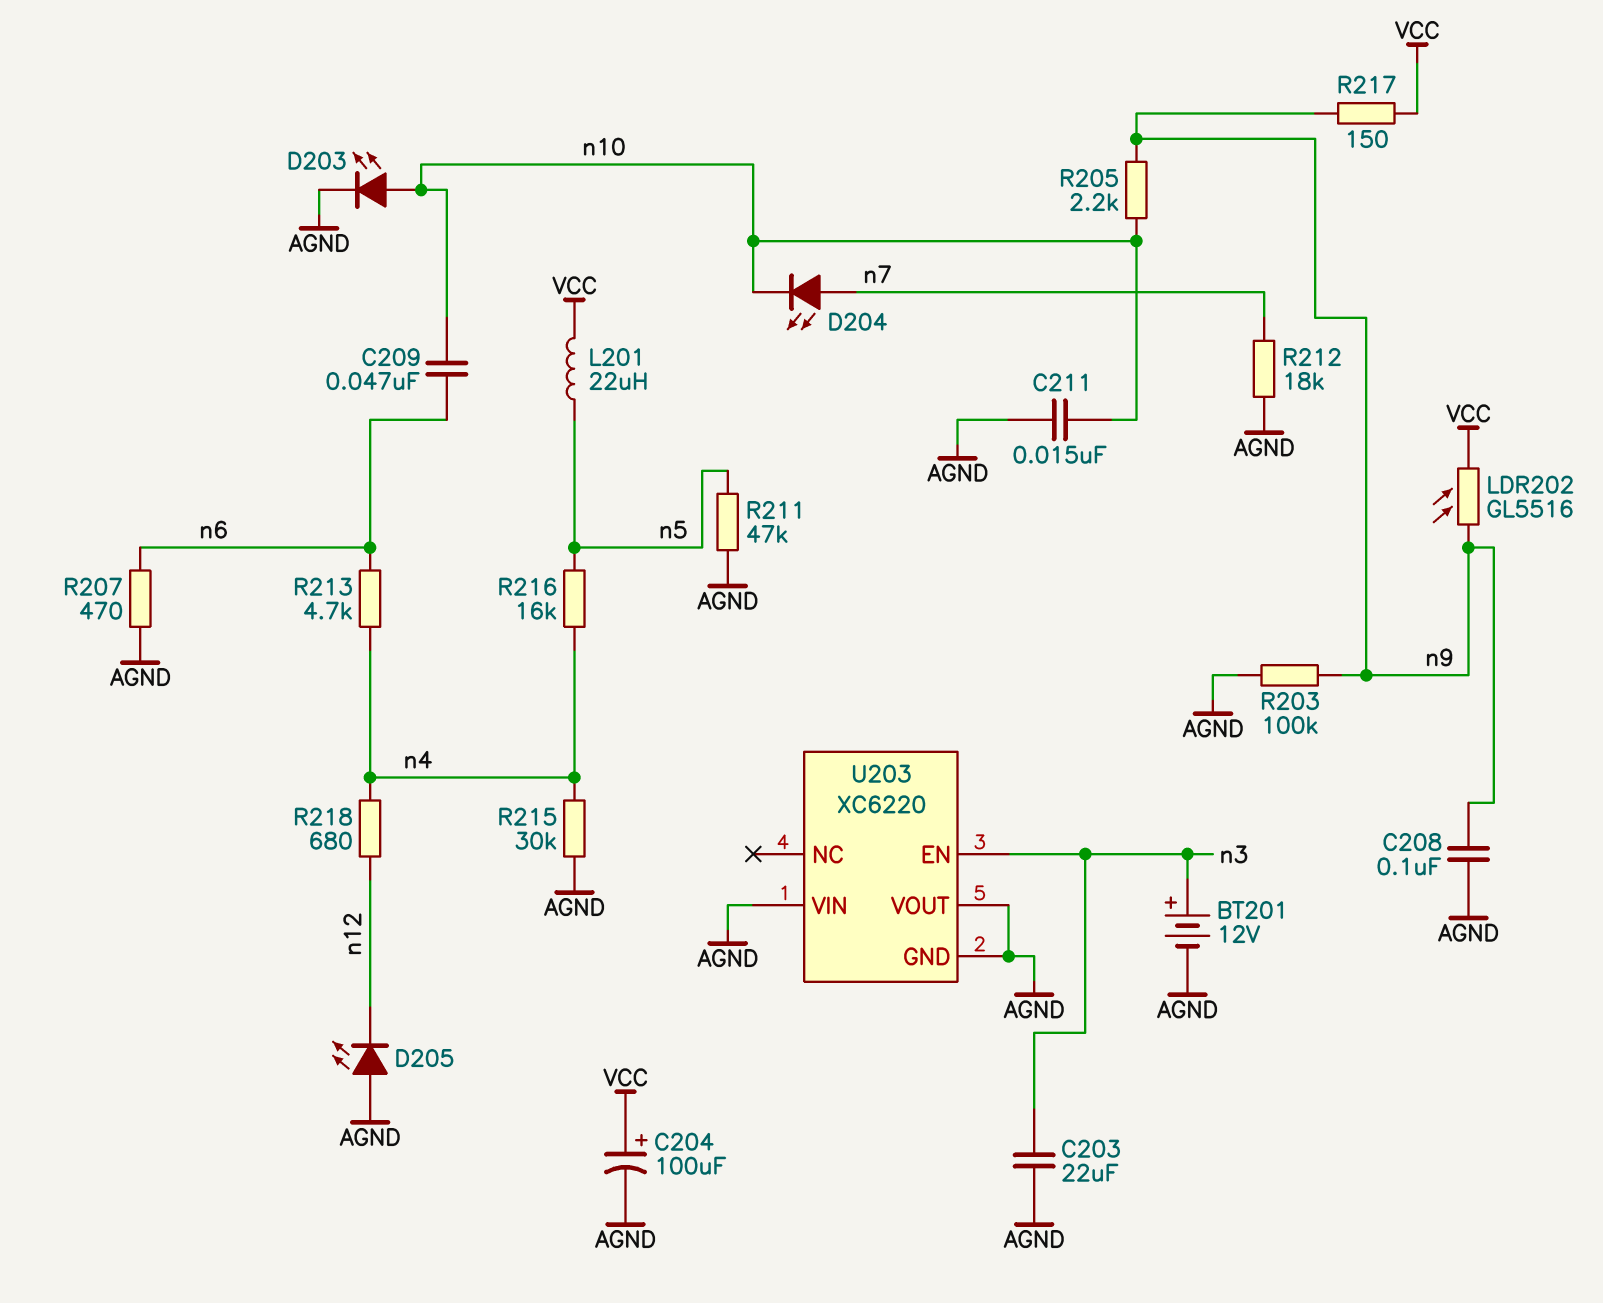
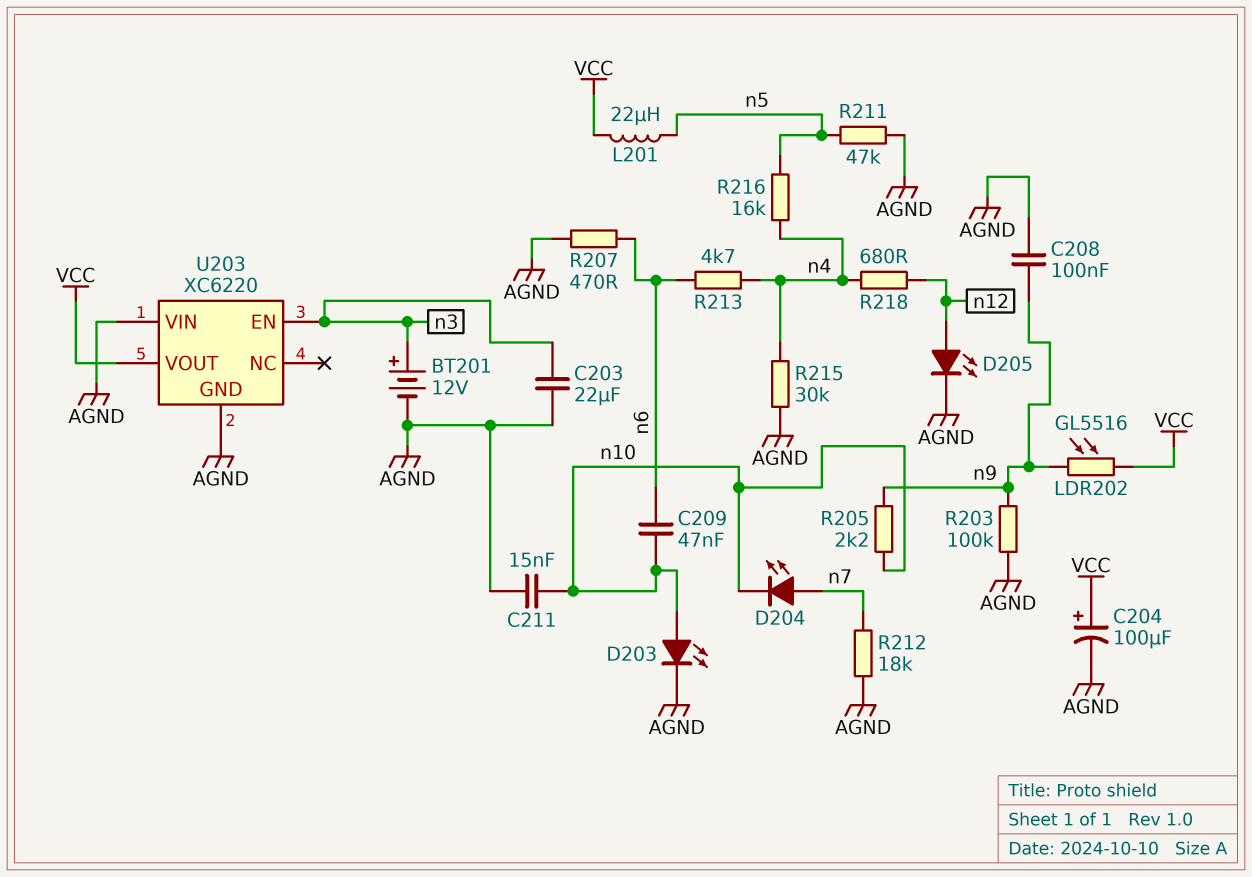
D205: LED (A AGND, K n12) -> LED (A n12, K AGND)
R217: 150 (VCC, n9) -> none
U203 pin VOUT: AGND -> VCC

